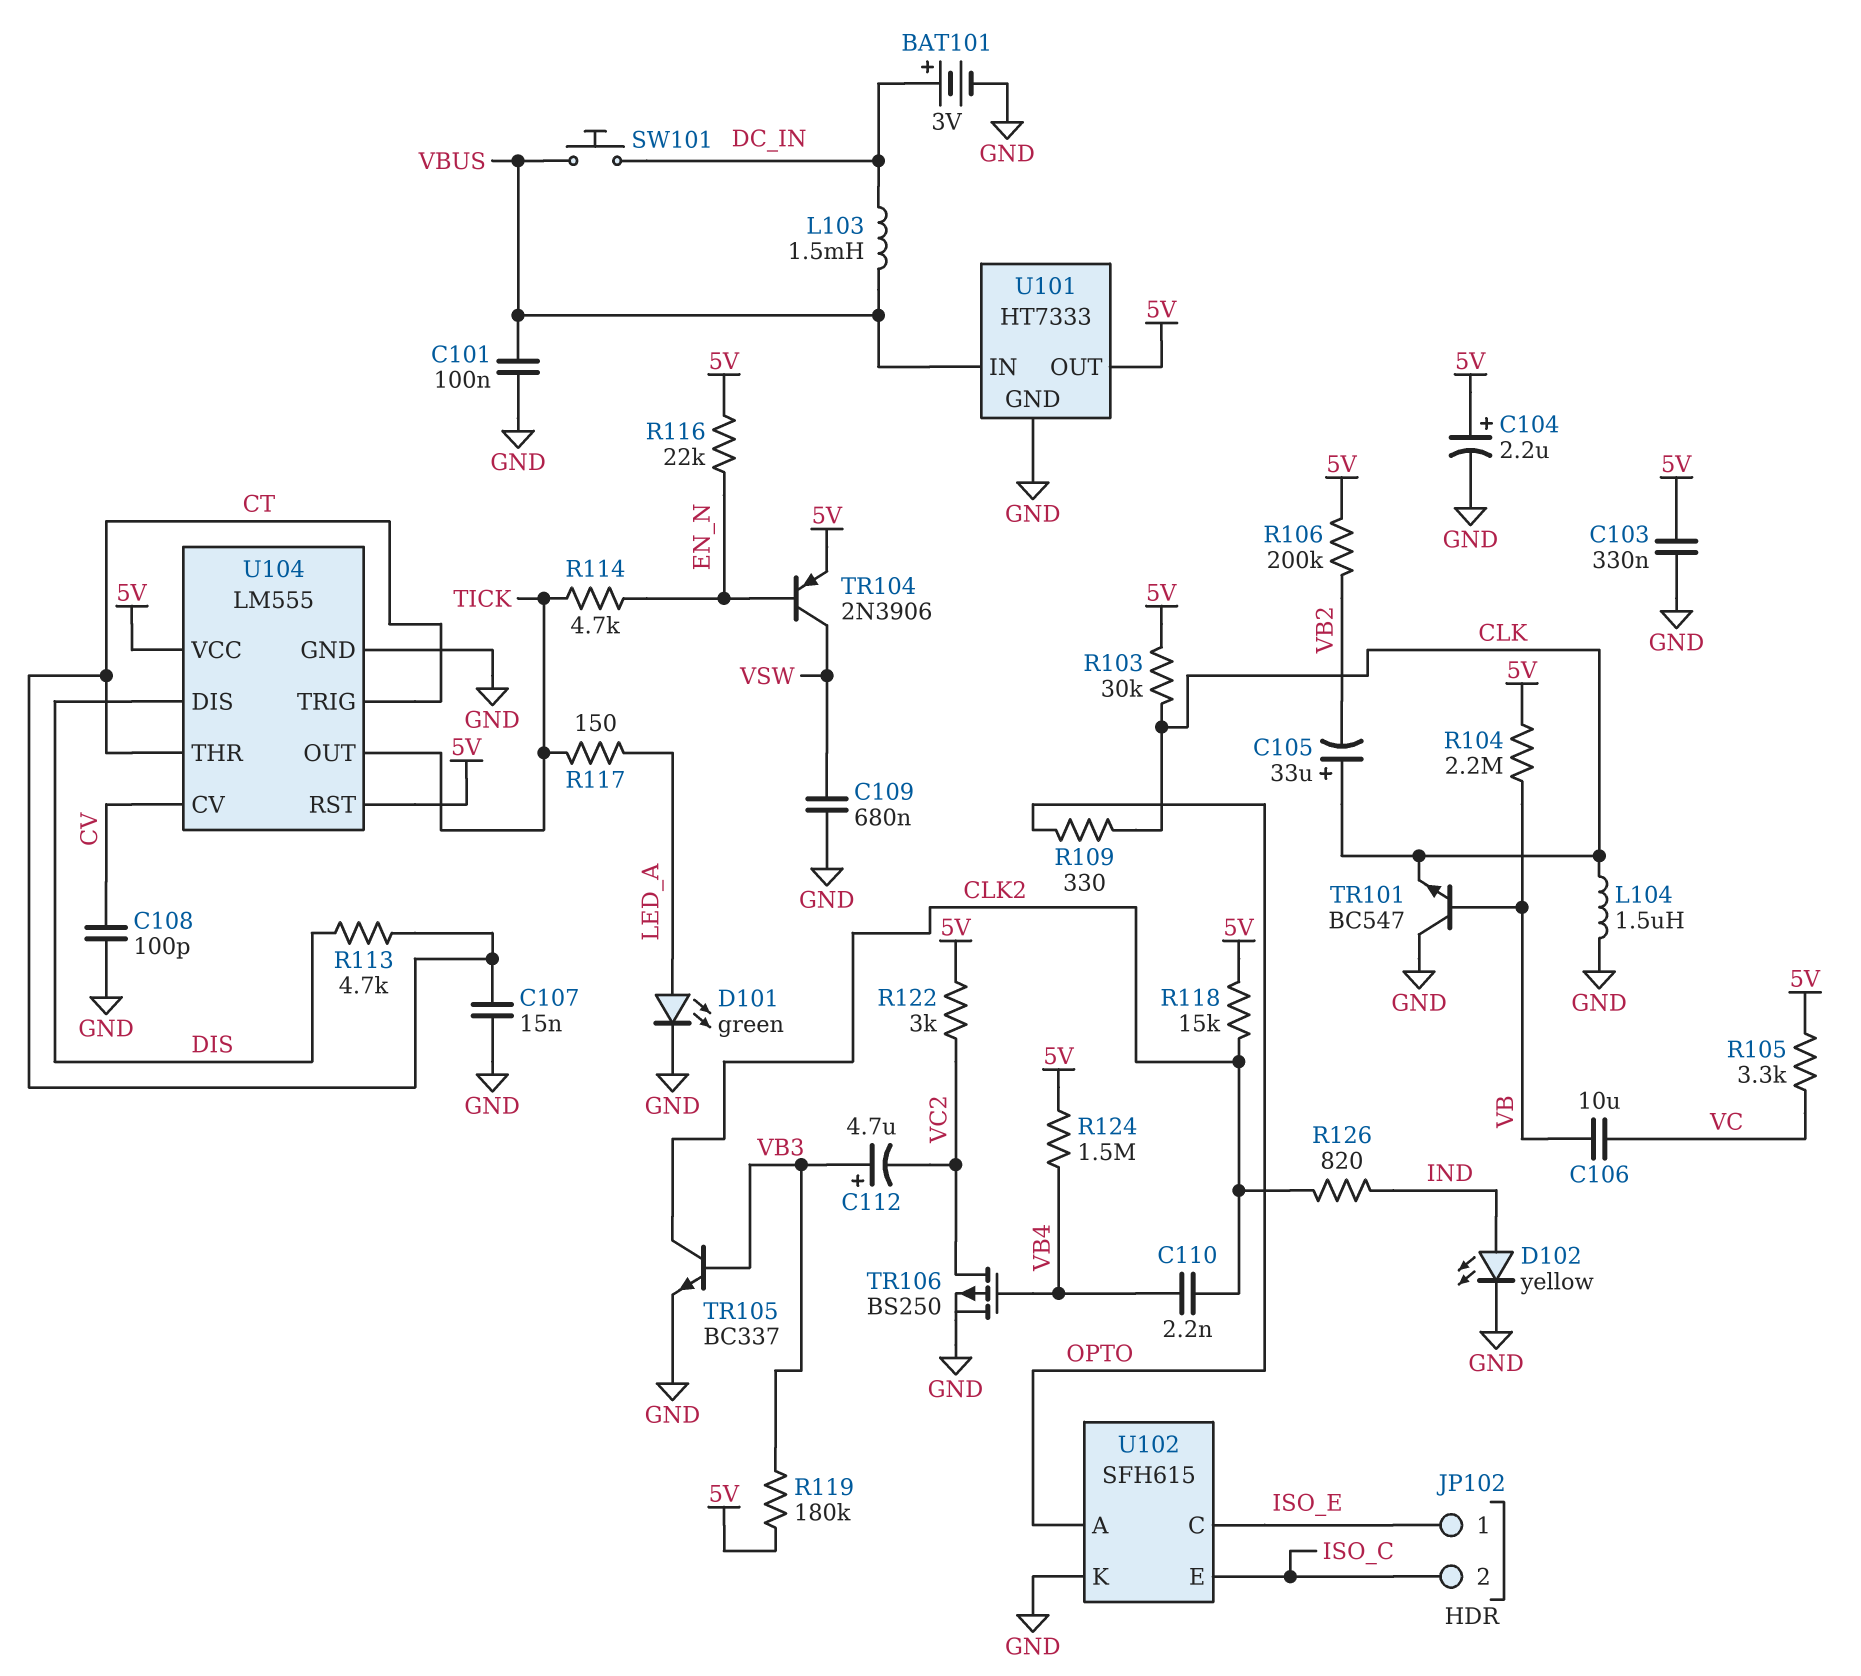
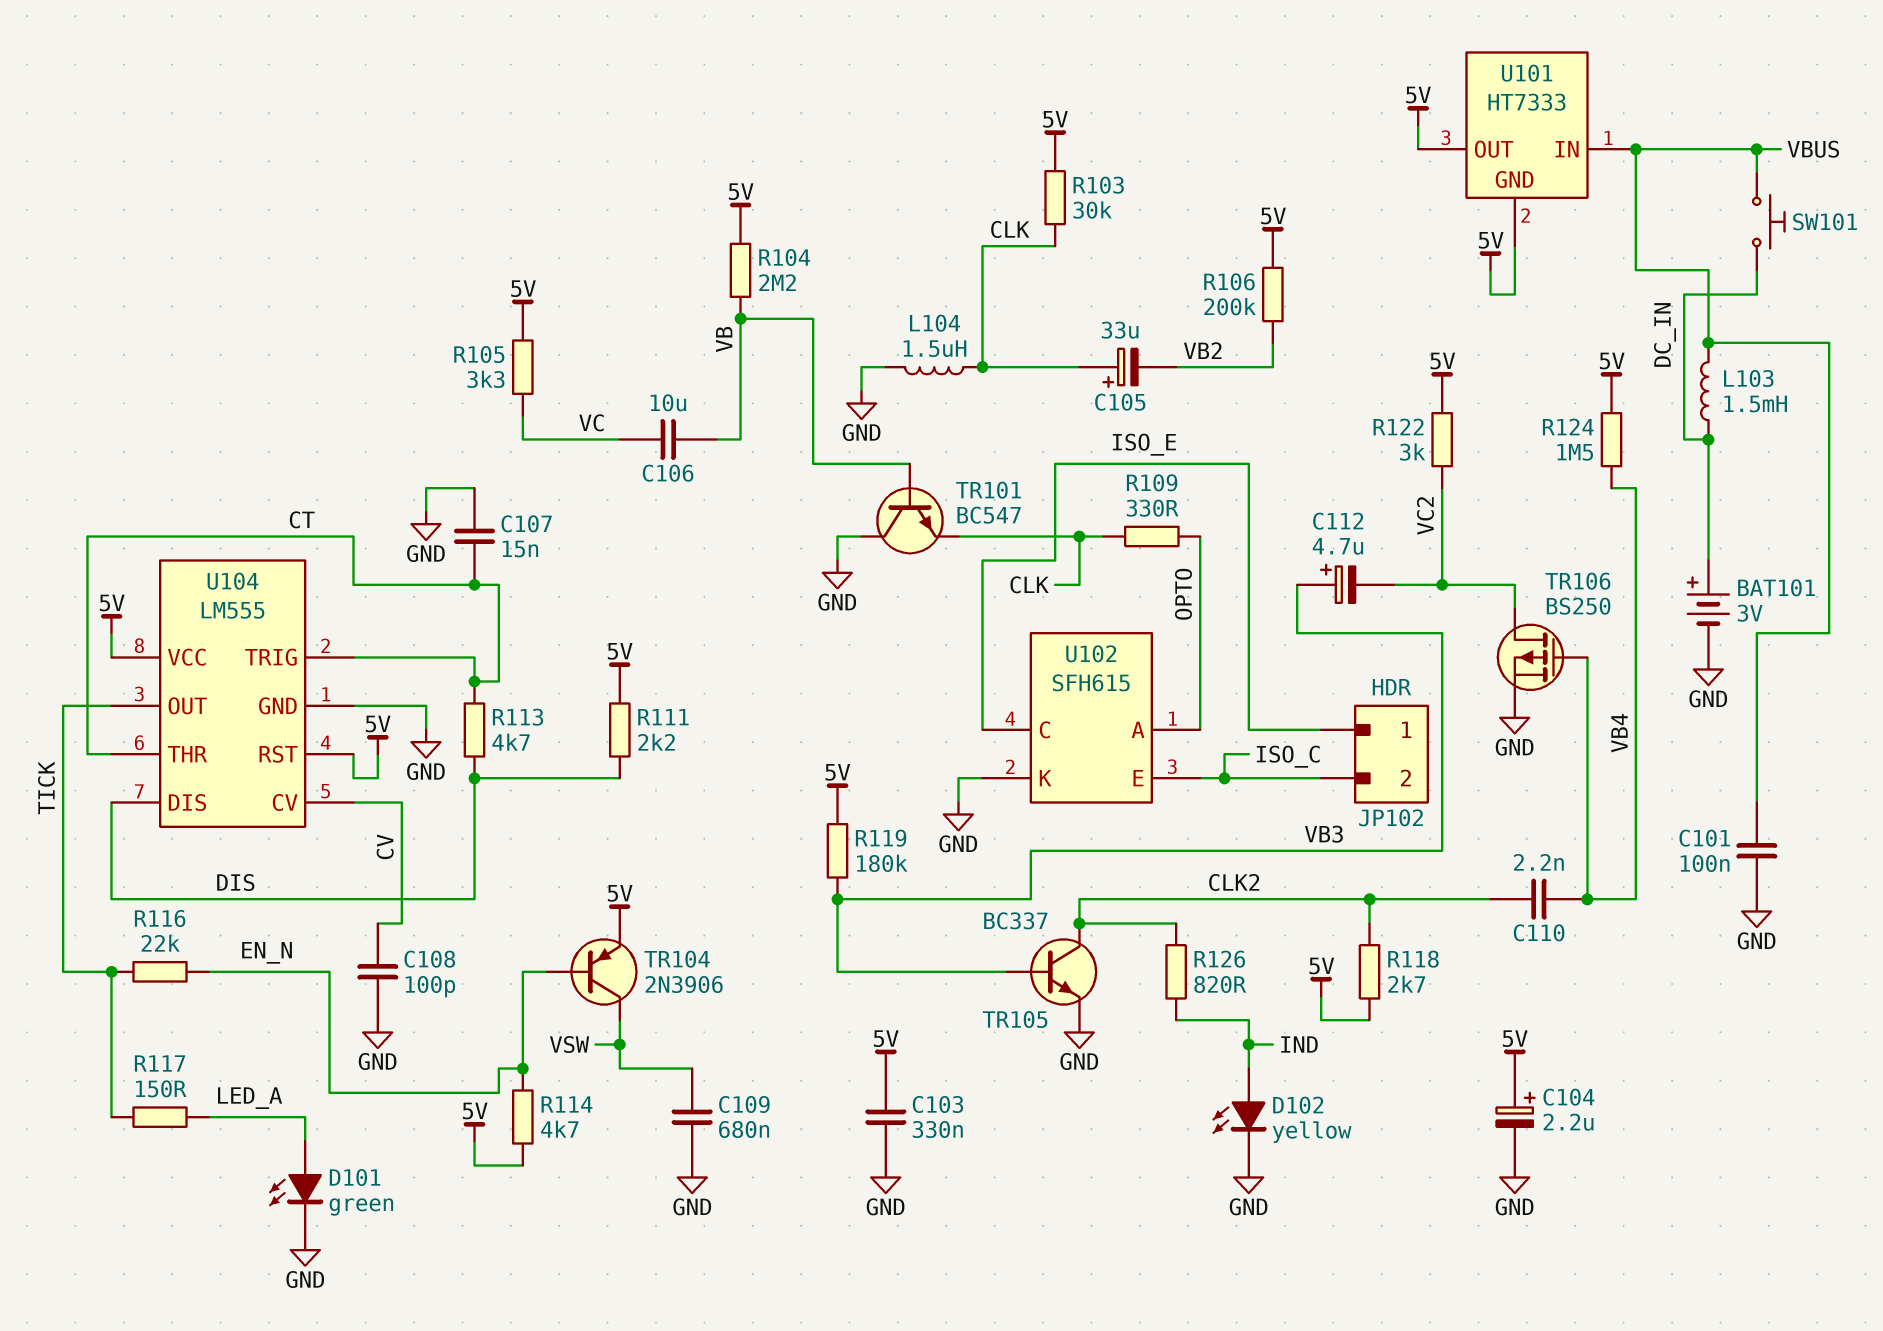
R111: none -> 2.2k (5V, DIS)
R114: 4.7k (EN_N, TICK) -> 4.7k (5V, EN_N)
R116: 22k (5V, EN_N) -> 22k (EN_N, TICK)
R118: 15k (5V, CLK2) -> 2.7k (5V, CLK2)
U101 pin GND: GND -> 5V

